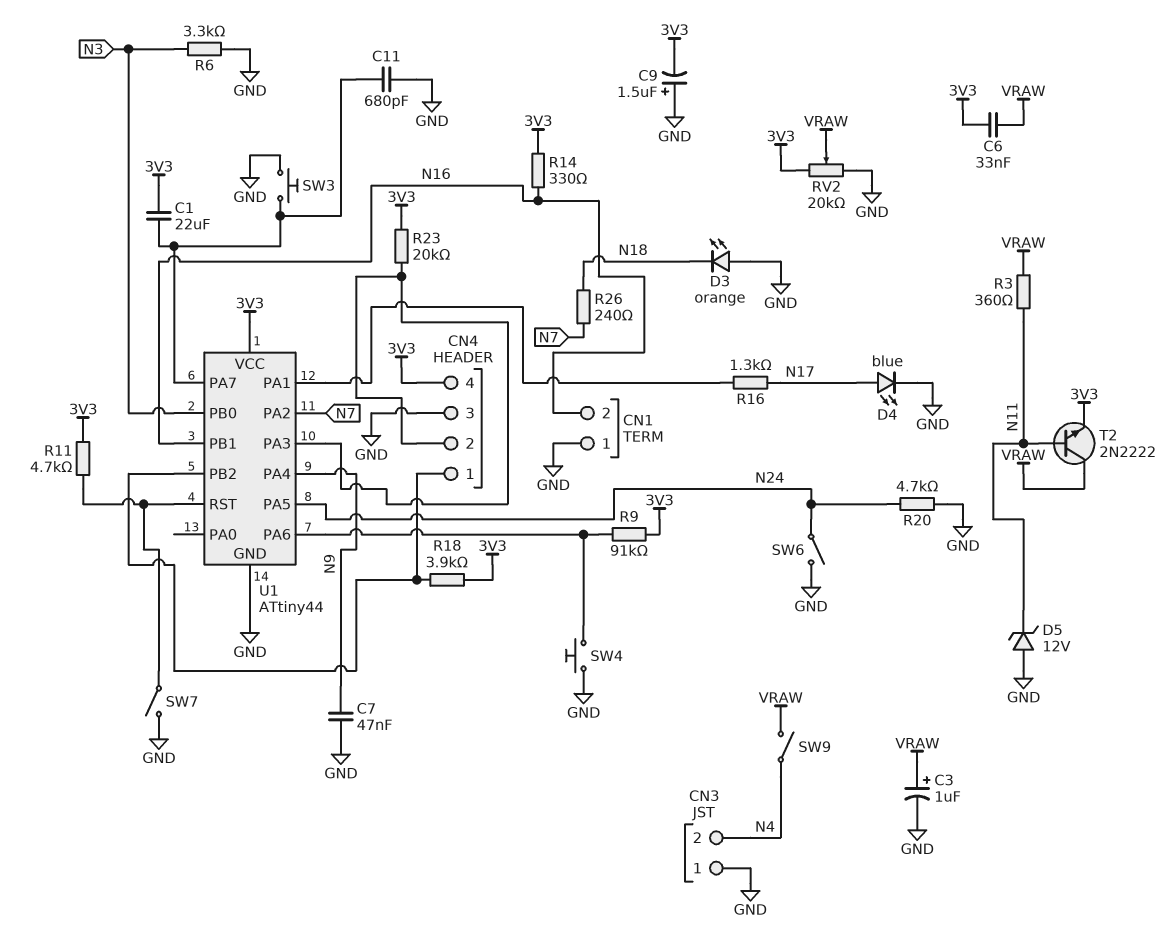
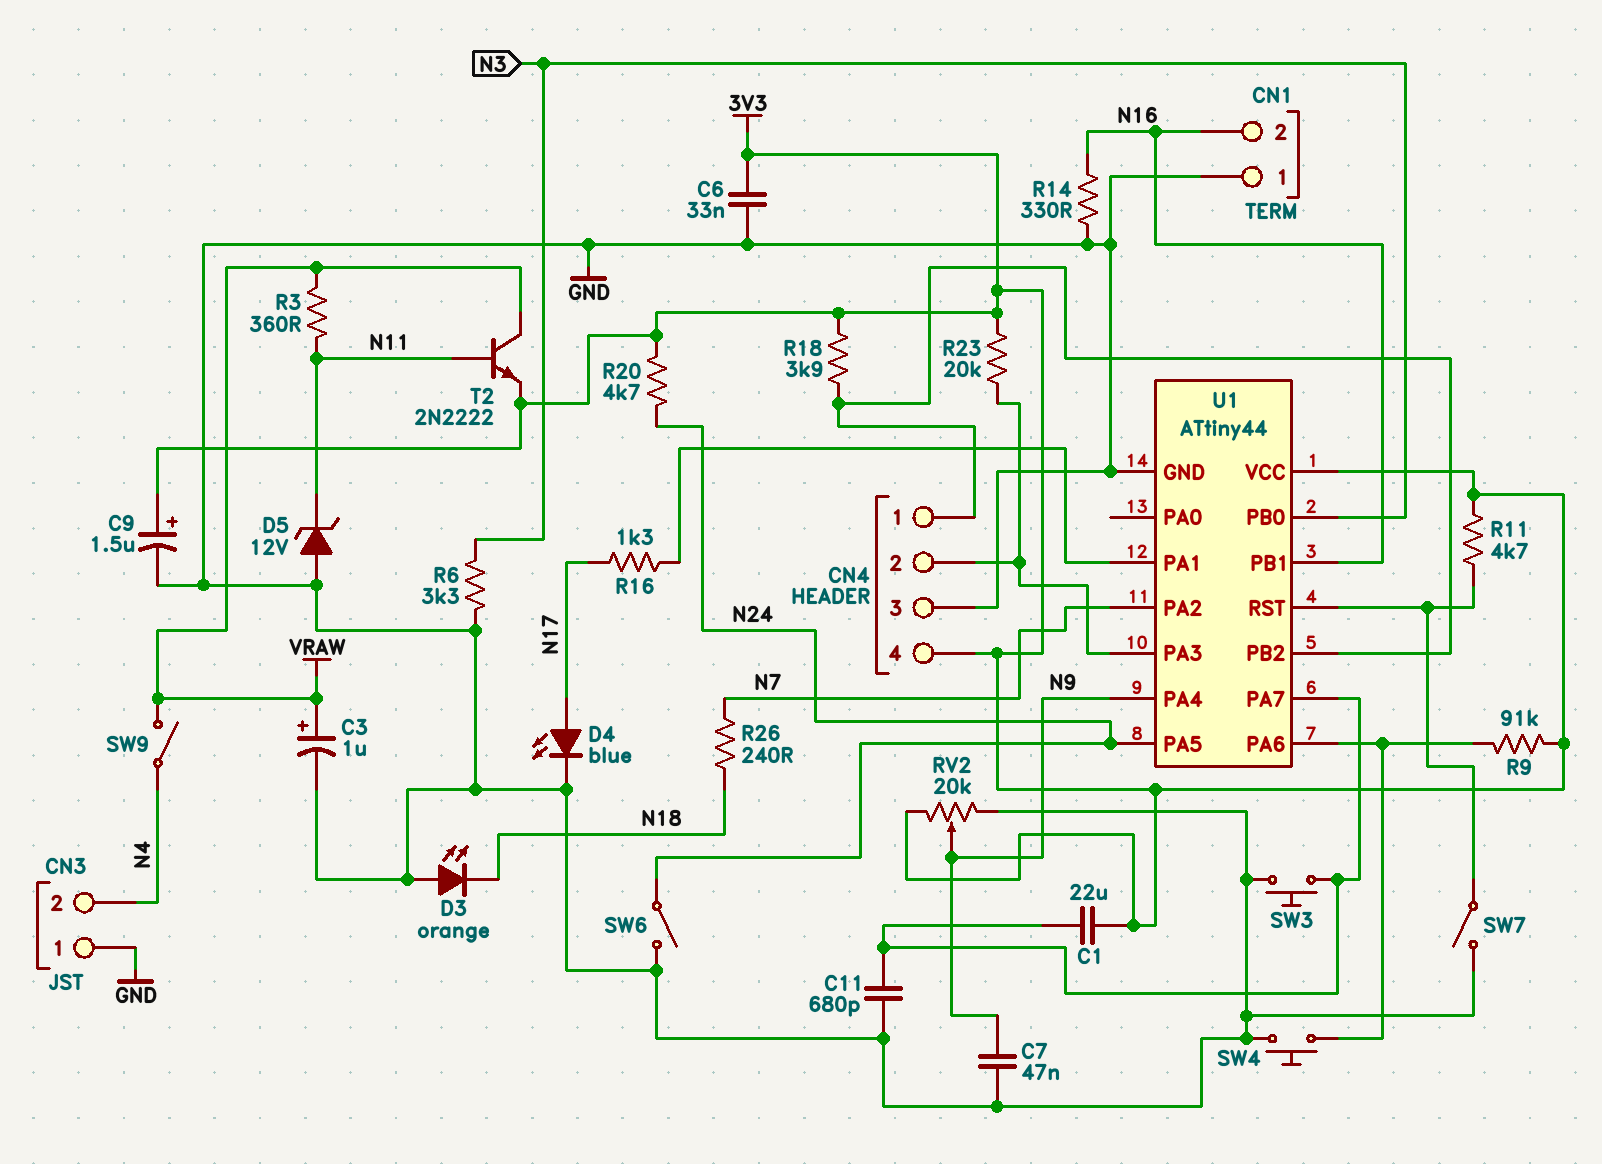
C6: 33nF (3V3, VRAW) -> 33nF (3V3, GND)
C9: 1.5uF (plus GND, minus 3V3) -> 1.5uF (plus 3V3, minus GND)
R14: 330 (3V3, N16) -> 330 (GND, N16)
R20: 4.7k (GND, N24) -> 4.7k (3V3, N24)
RV2: 20k (3V3, GND, wiper VRAW) -> 20k (3V3, GND, wiper N9)

